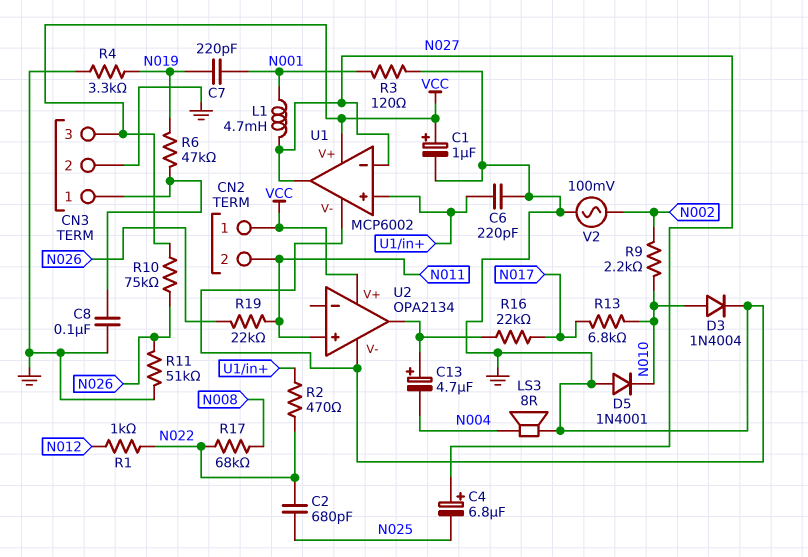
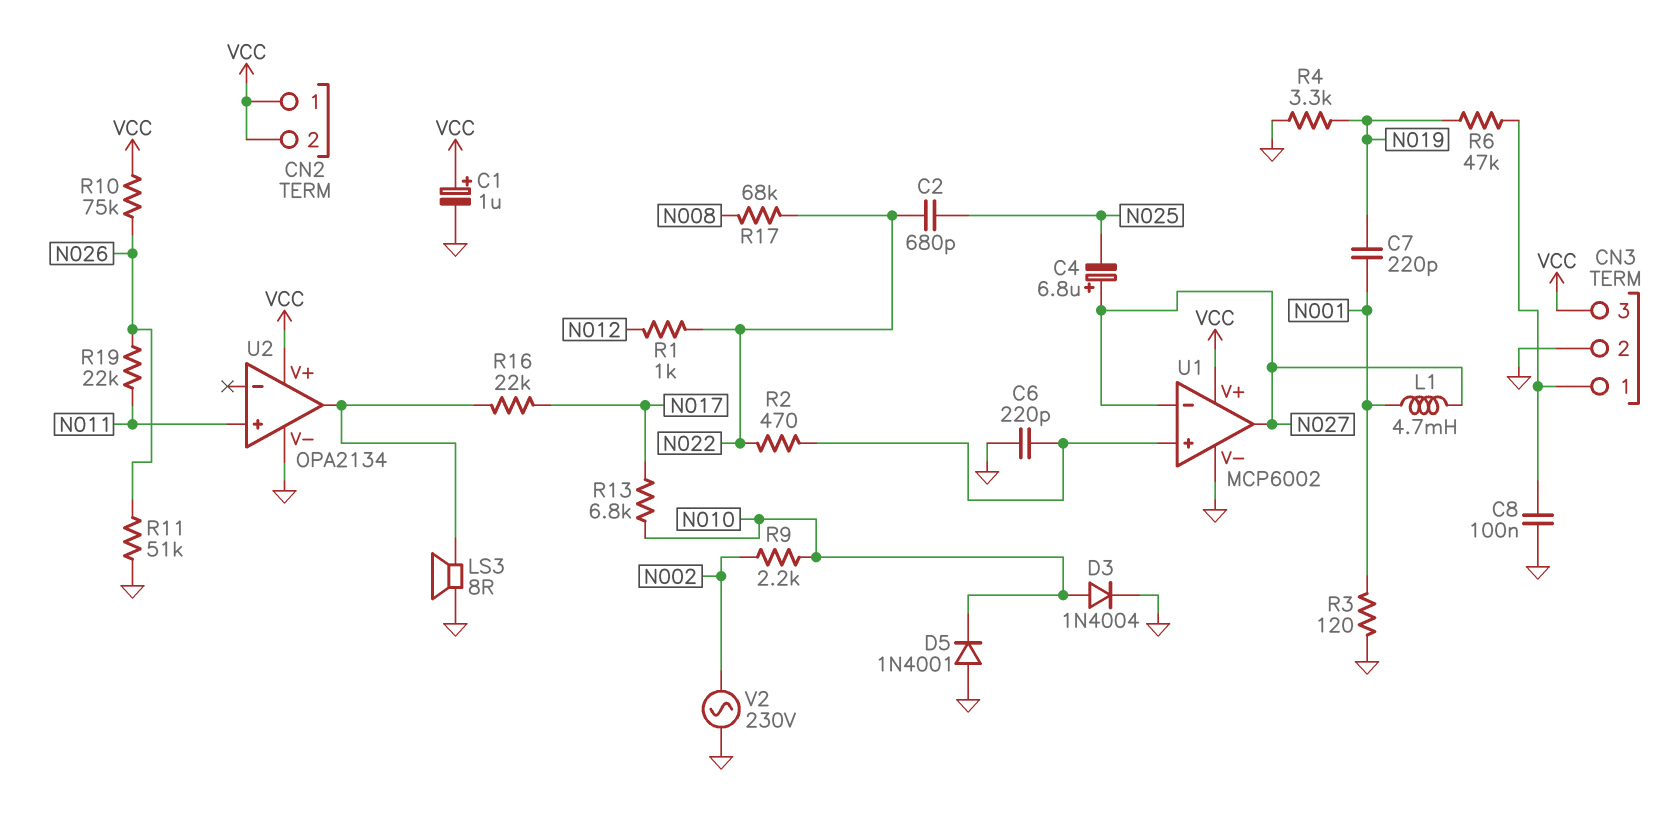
C13: 4.7uF (plus U2/out, minus N004) -> none
CN2 pin 2: N011 -> VCC
LS3: speaker 8R (GND, N004) -> speaker 8R (GND, U2/out)
V2: AC 100mV (GND, N002) -> AC 230V (GND, N002)

